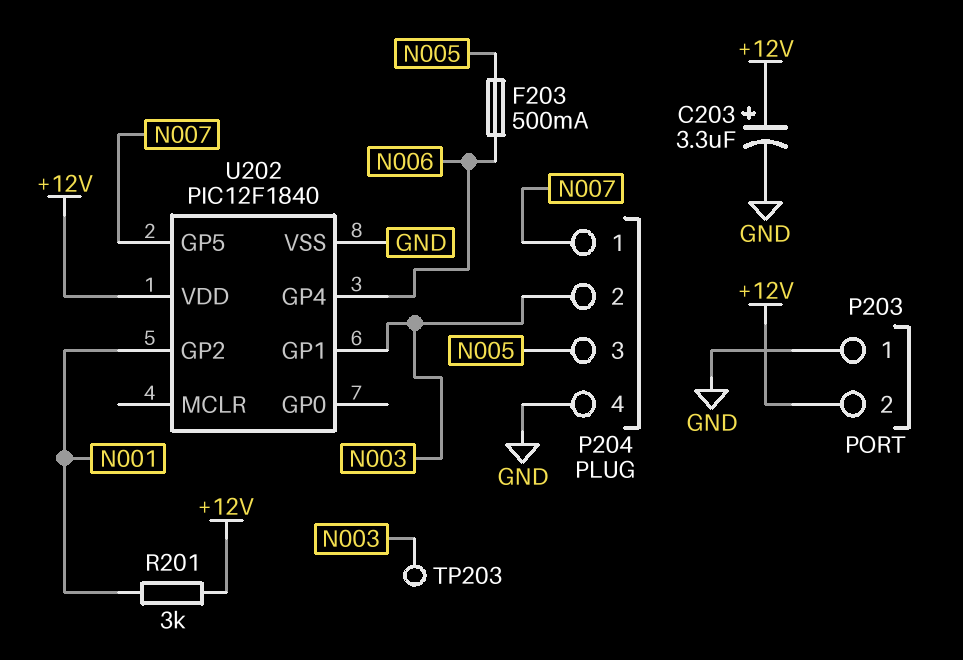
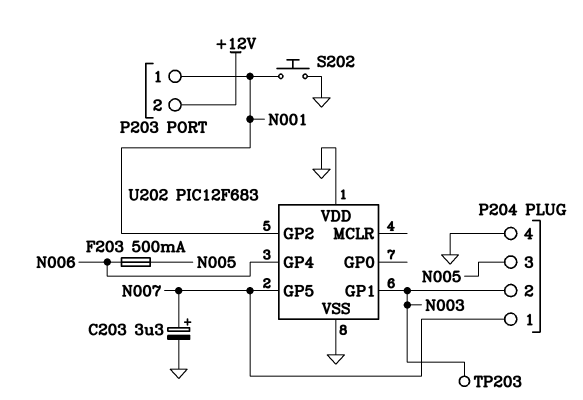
C203: 3.3uF (plus +12V, minus GND) -> 3.3uF (plus N007, minus GND)
P203 pin 1: GND -> N001
R201: 3k (+12V, N001) -> none
S202: none -> button (GND, N001)
U202: PIC12F1840 -> PIC12F683
U202 pin VDD: +12V -> GND

